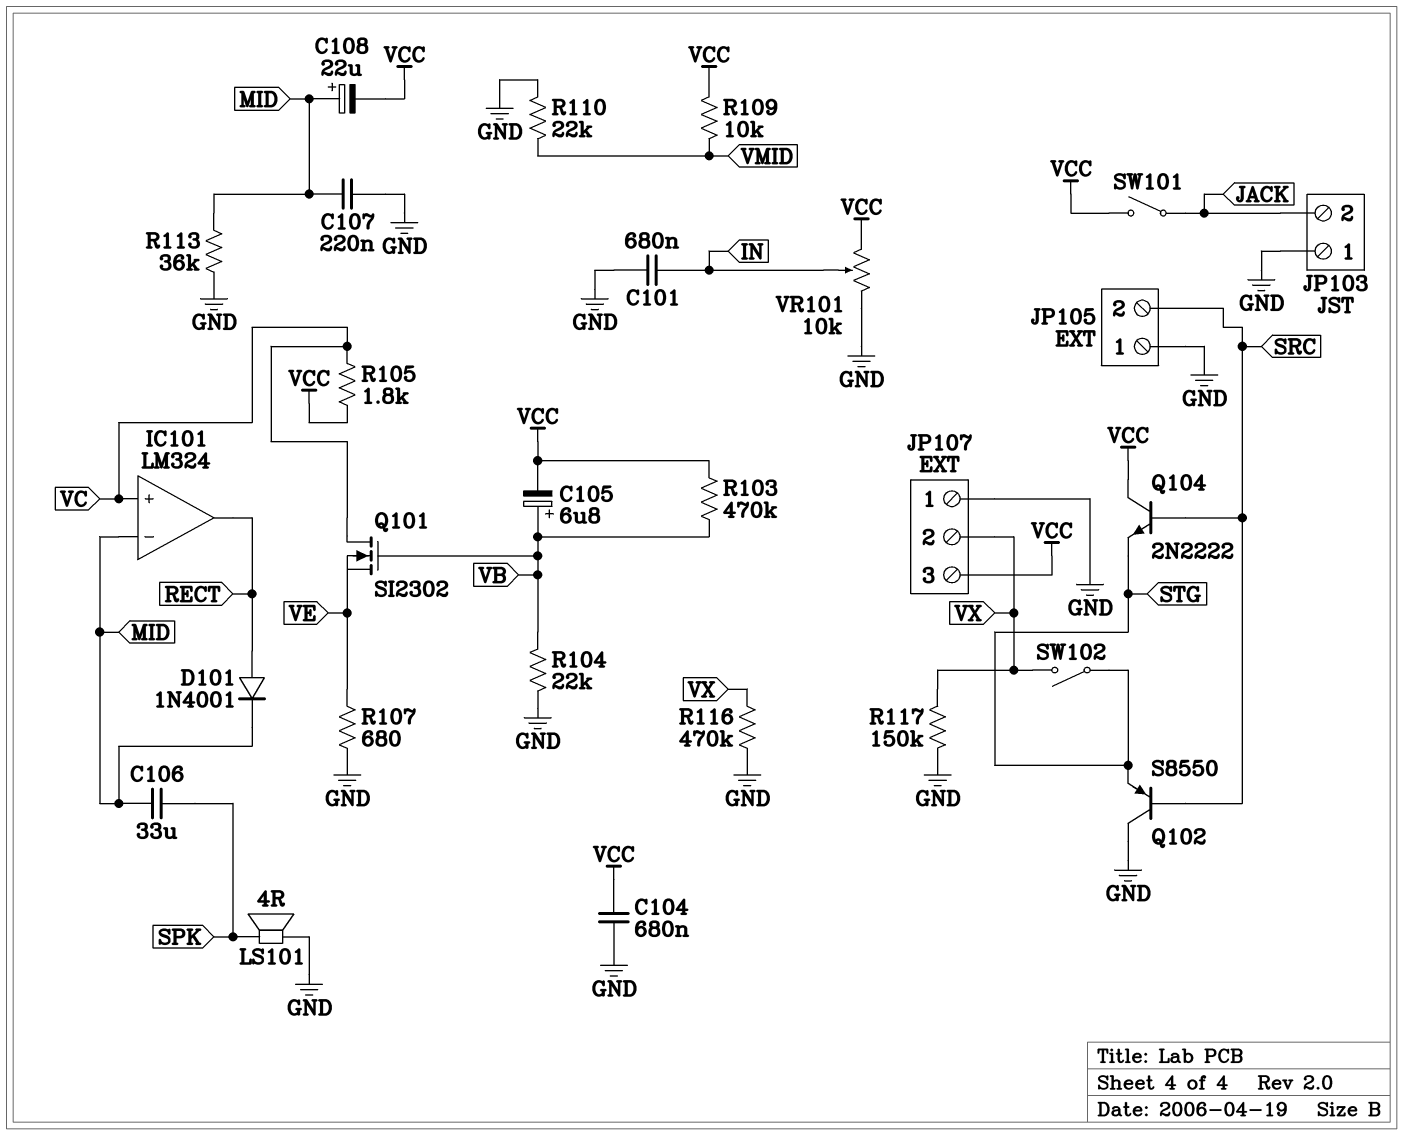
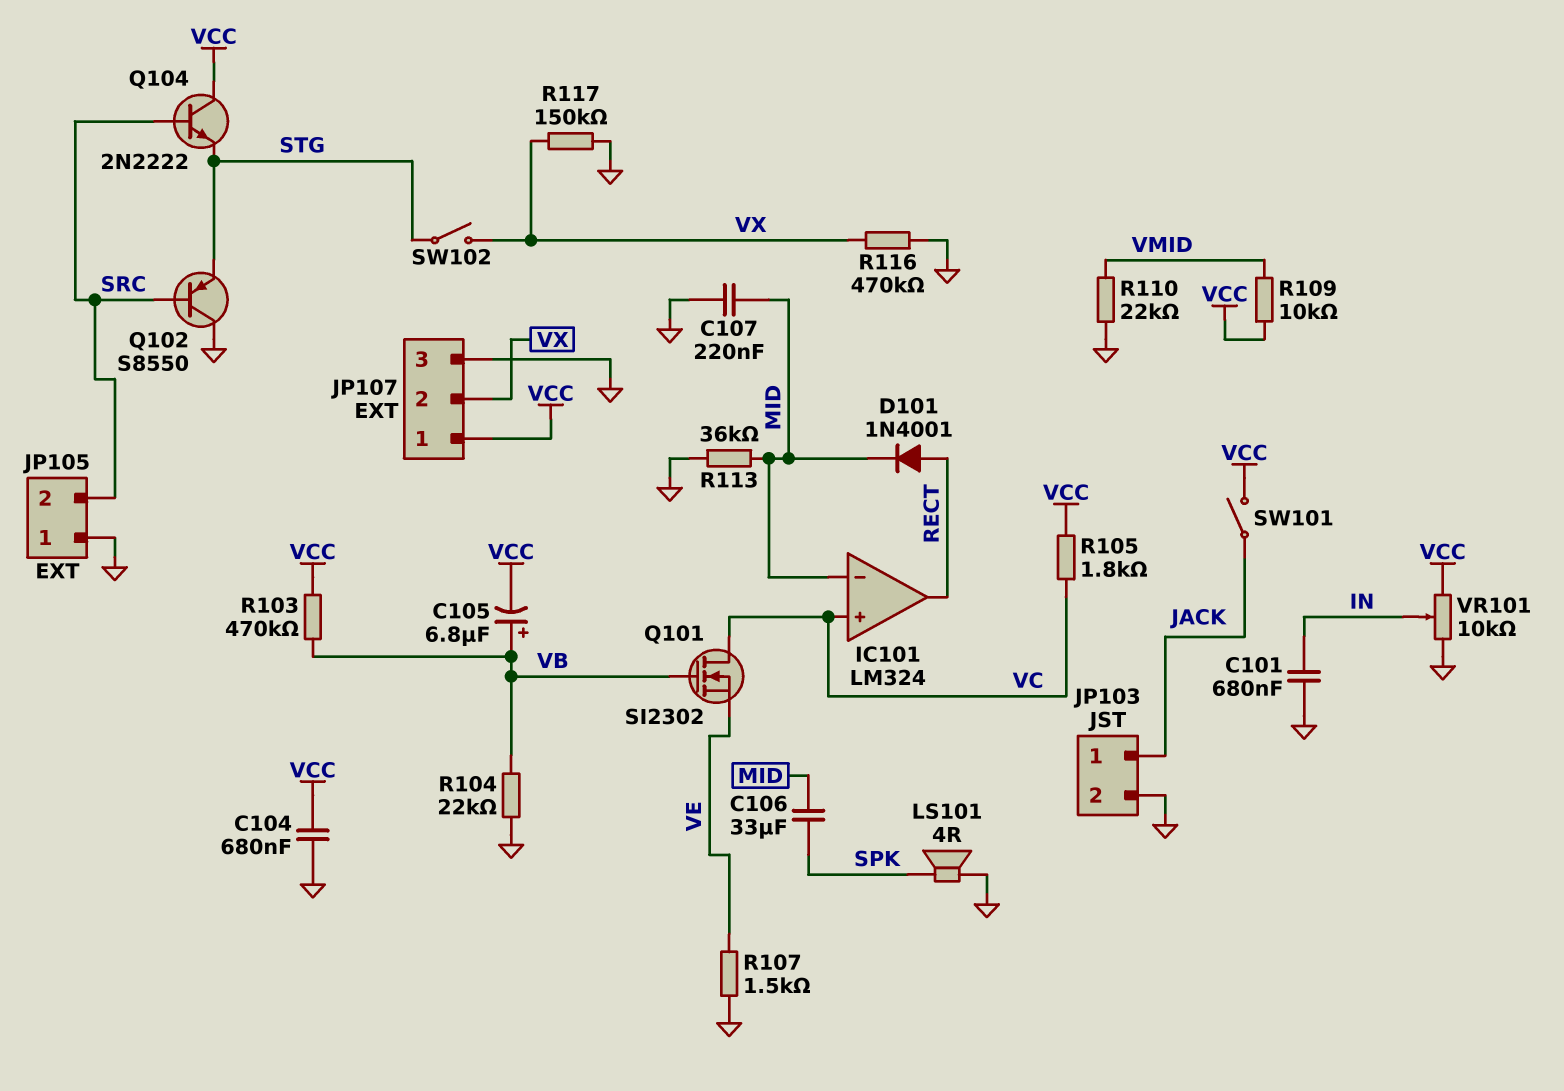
C108: 22uF (plus MID, minus VCC) -> none
JP103 pin 1: GND -> JACK
JP103 pin 2: JACK -> GND
JP107 pin 1: GND -> VCC
JP107 pin 3: VCC -> GND
R107: 680 (GND, VE) -> 1.5k (GND, VE)

